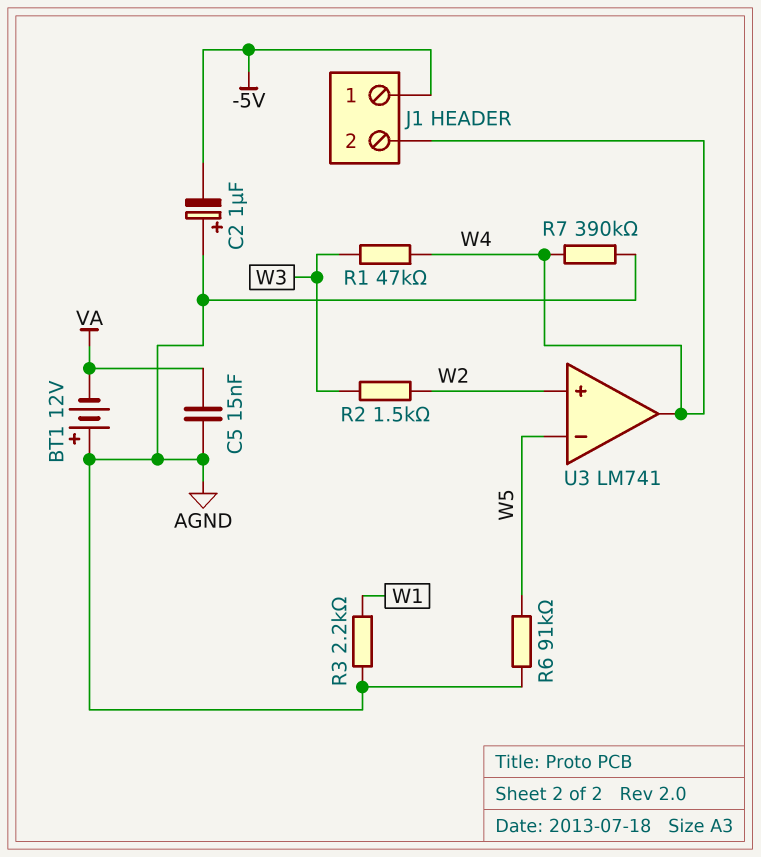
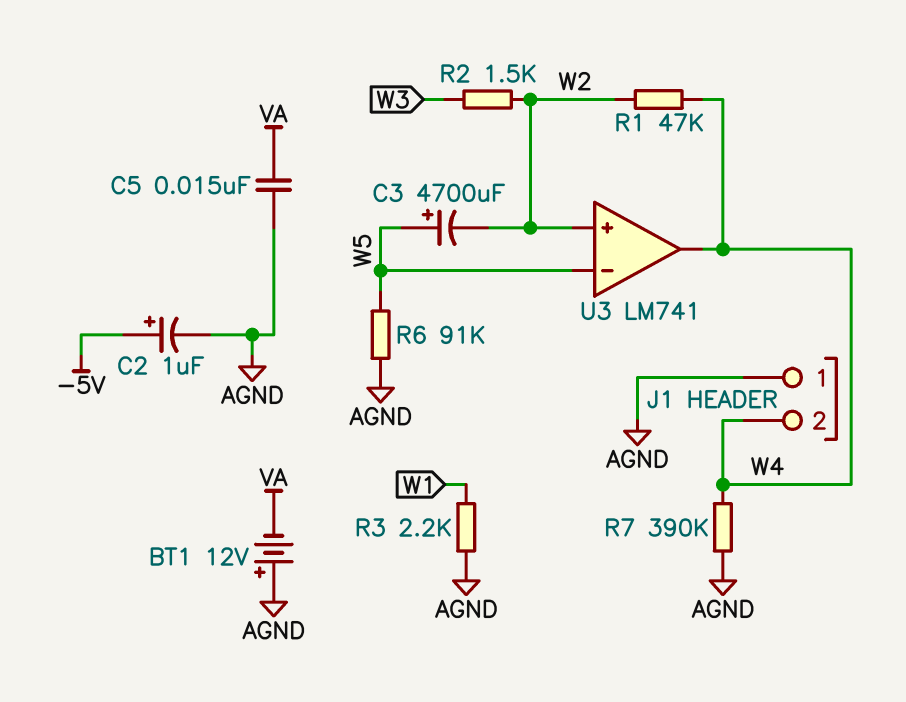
C2: 1uF (plus AGND, minus -5V) -> 1uF (plus -5V, minus AGND)
C3: none -> 4700uF (plus W5, minus W2)
J1 pin 1: -5V -> AGND
R1: 47k (W3, W4) -> 47k (W2, W4)

